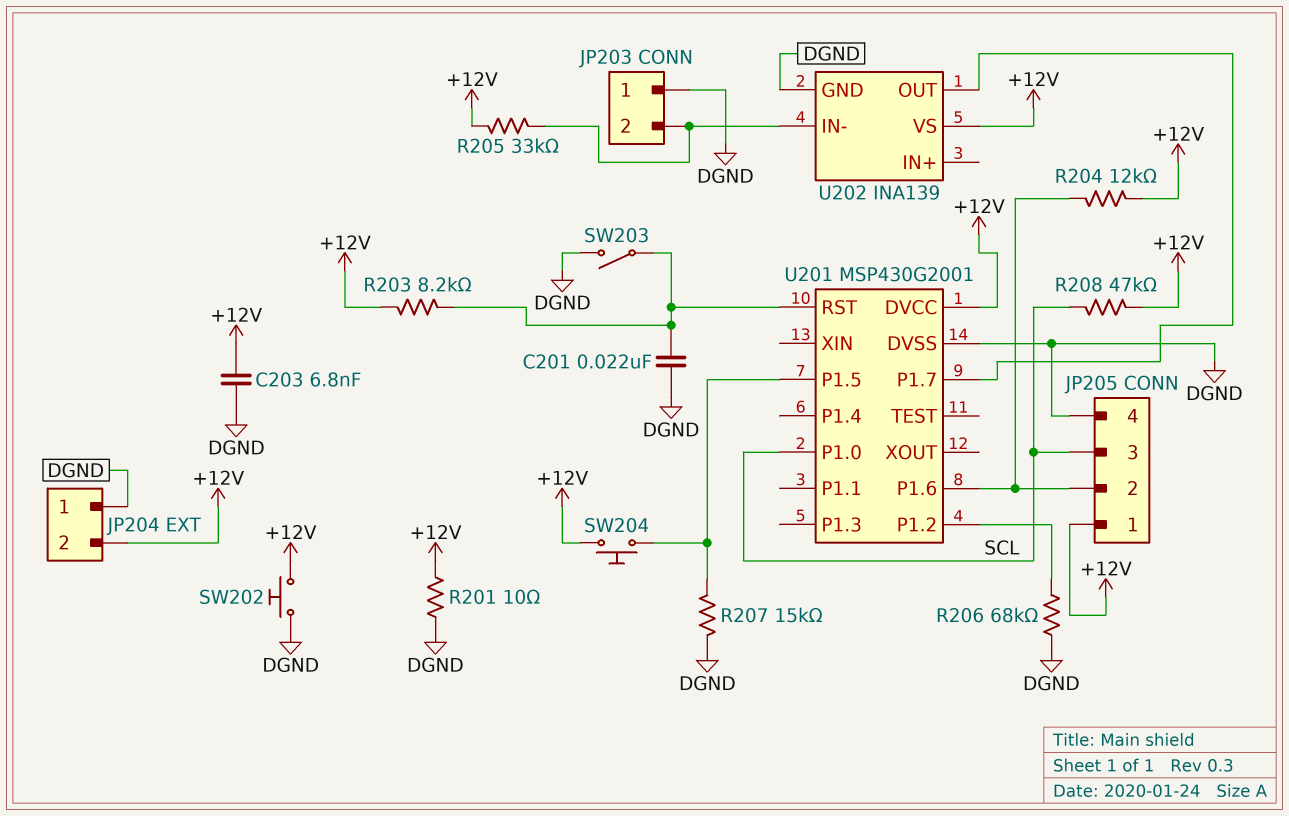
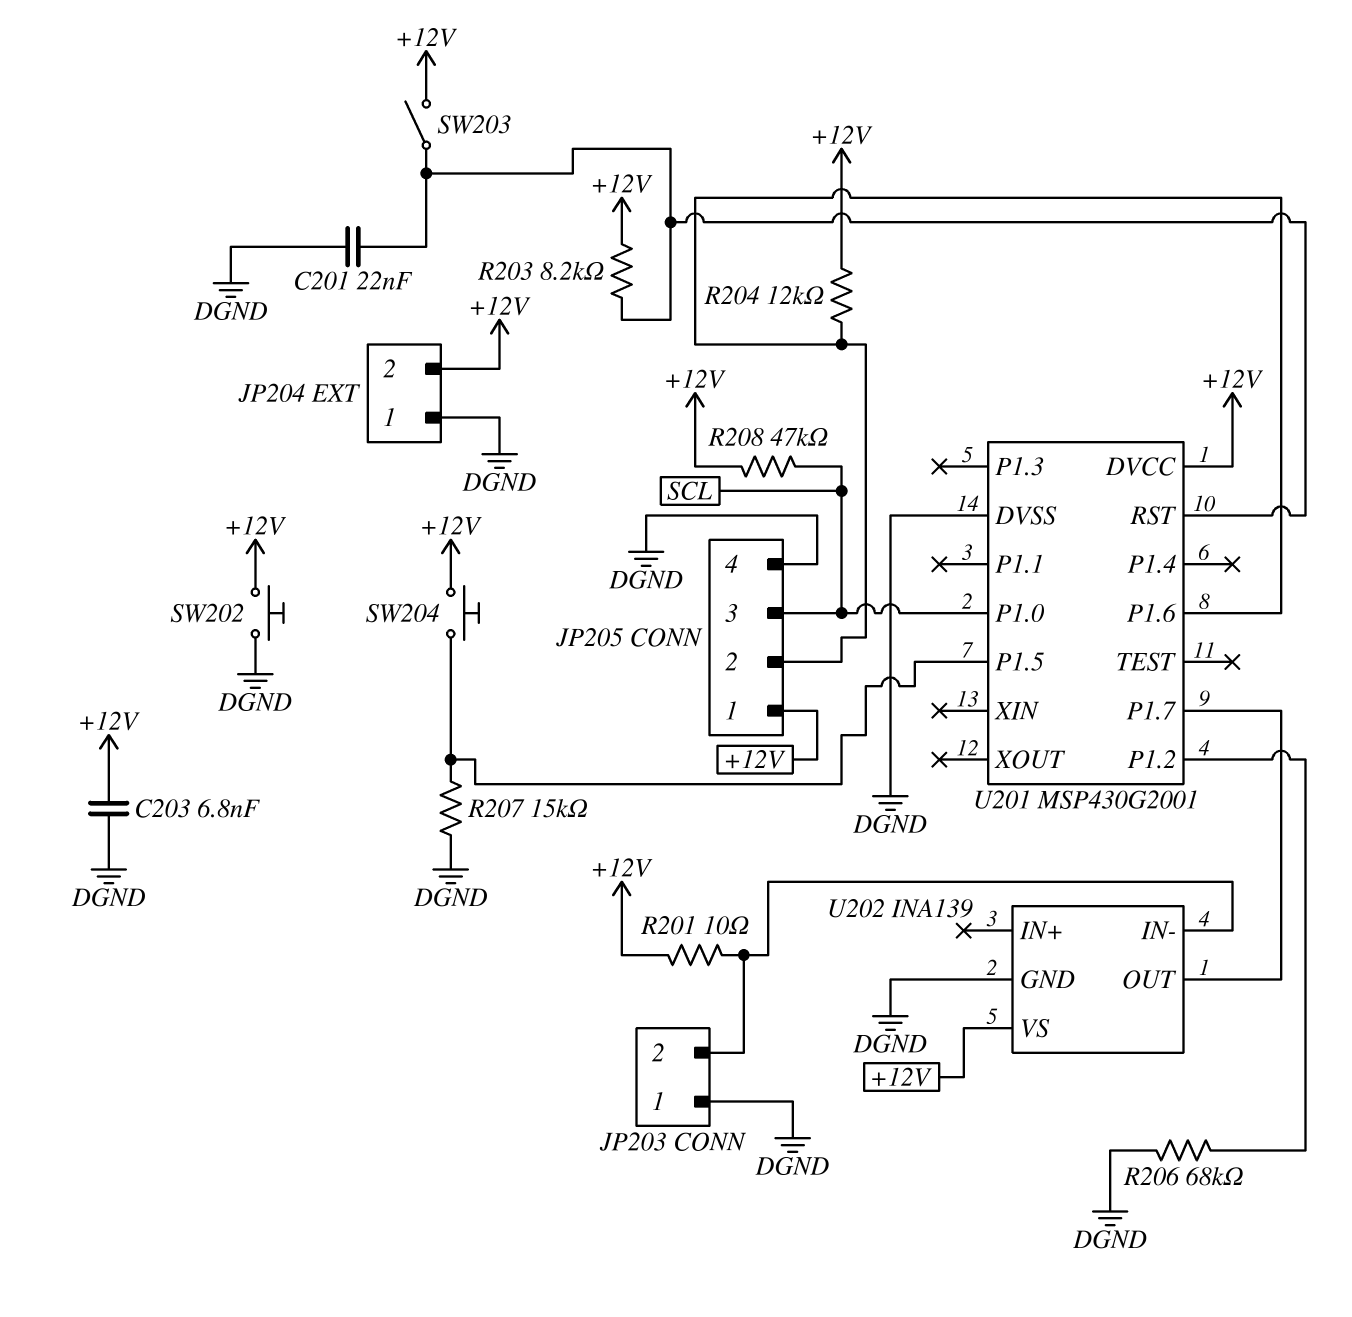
R201: 10 (+12V, DGND) -> 10 (+12V, JP203/2)
R205: 33k (+12V, JP203/2) -> none
SW203: switch (DGND, U201/RST) -> switch (+12V, U201/RST)

